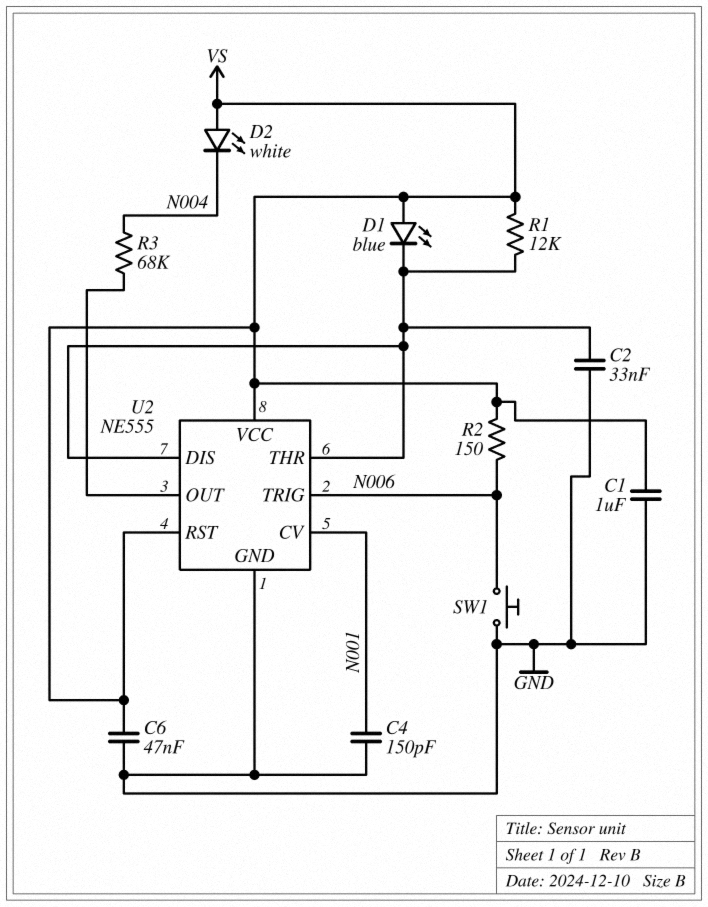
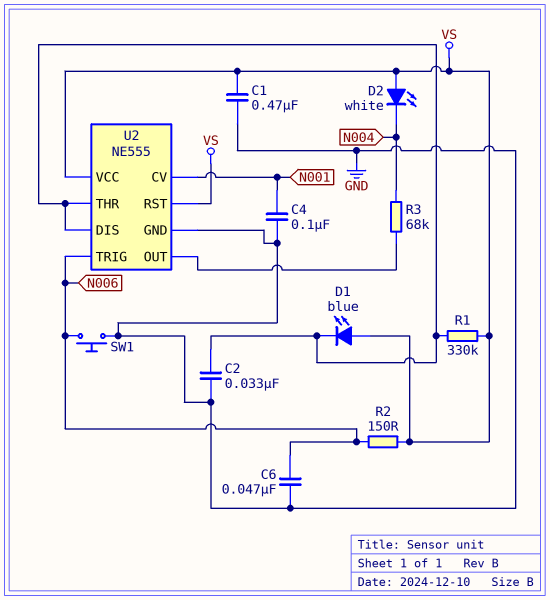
C1: 1uF (GND, VS) -> 470nF (GND, VS)
C4: 150pF (GND, N001) -> 100nF (GND, N001)
C6: 47nF (GND, VS) -> 47nF (GND, N006)
R1: 12k (U2/DIS, VS) -> 330k (U2/DIS, VS)

